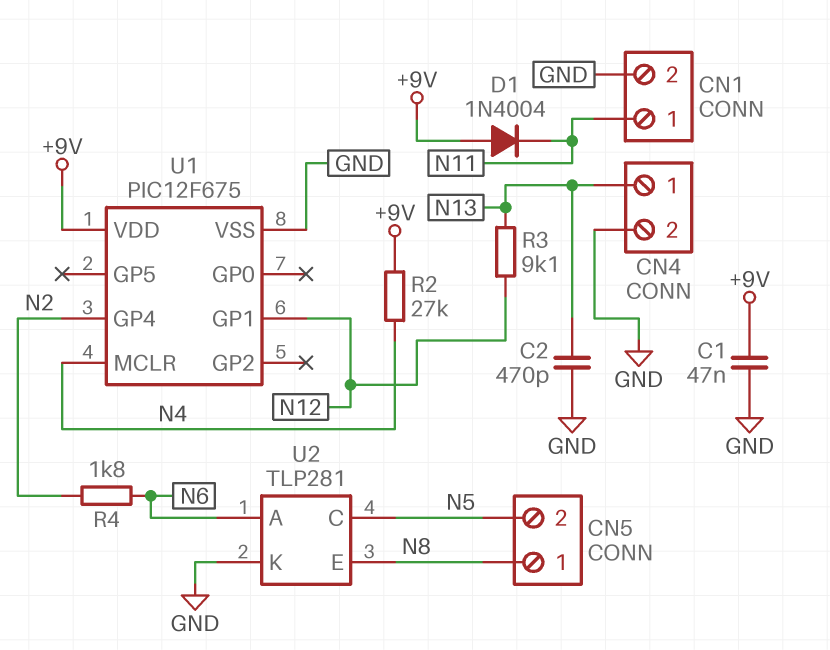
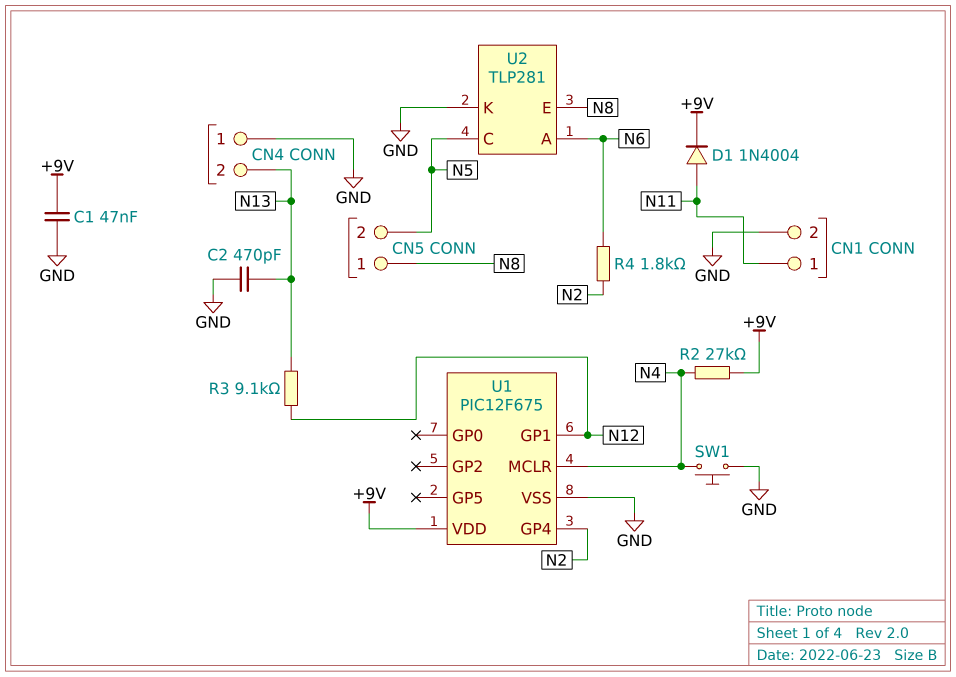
CN4 pin 1: N13 -> GND
CN4 pin 2: GND -> N13
D1: diode 1N4004 (A +9V, K N11) -> diode 1N4004 (A N11, K +9V)
SW1: none -> button (GND, N4)

